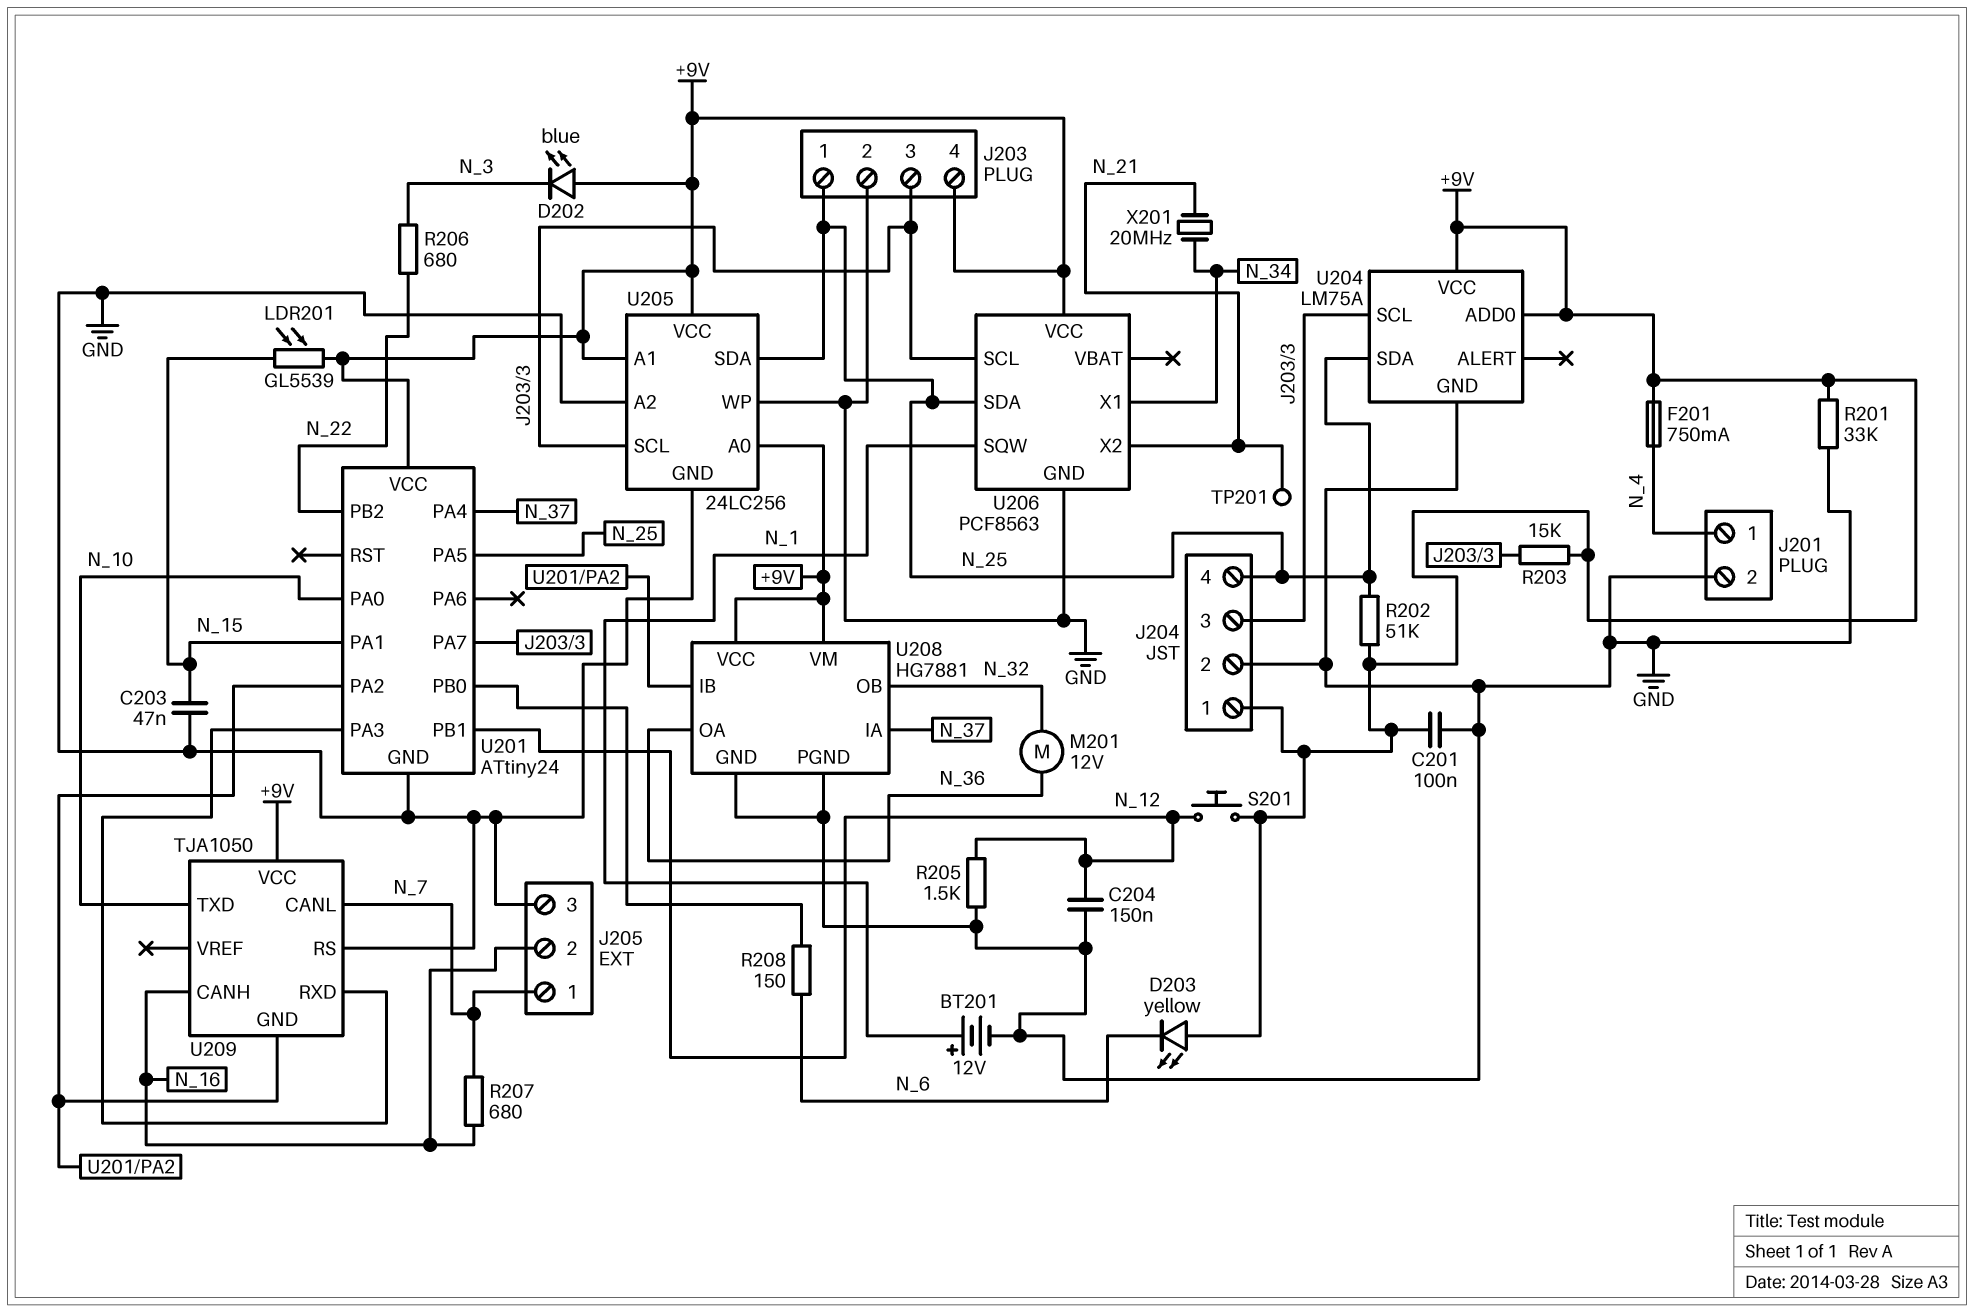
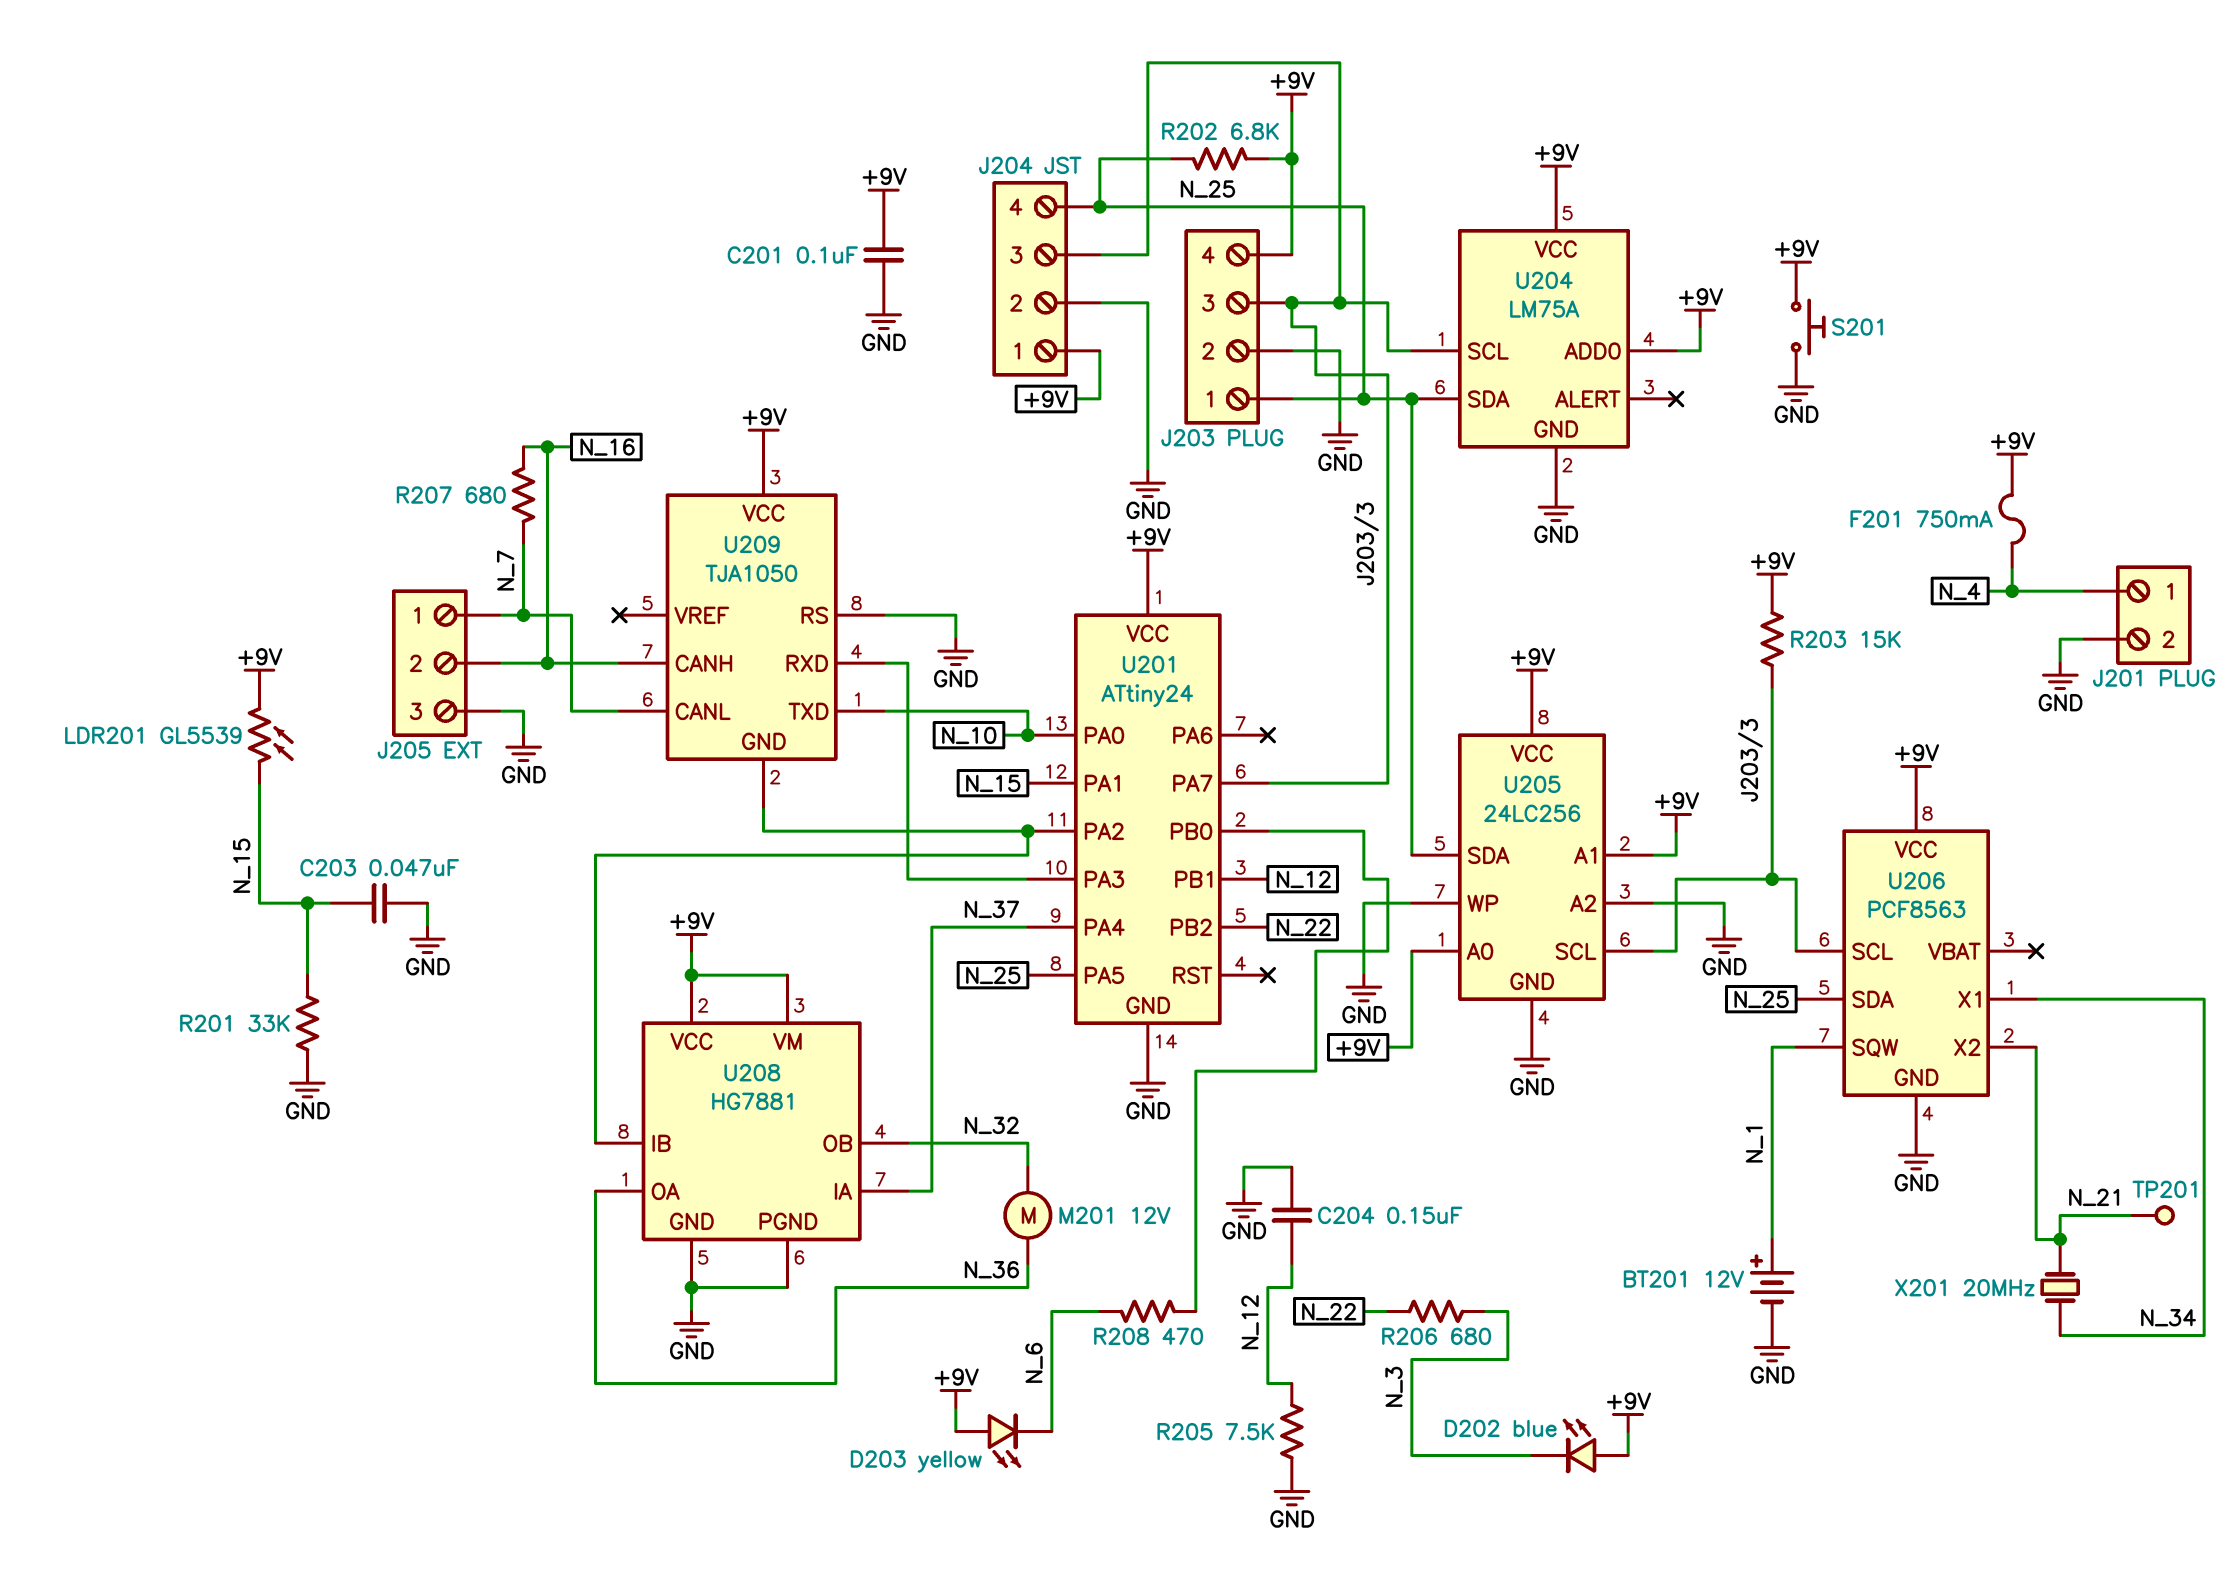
R201: 33k (+9V, GND) -> 33k (GND, N_15)
R202: 51k (+9V, N_25) -> 6.8k (+9V, N_25)
R205: 1.5k (GND, N_12) -> 7.5k (GND, N_12)
R208: 150 (N_6, U201/PB0) -> 470 (N_6, U201/PB0)
S201: button (+9V, N_12) -> button (+9V, GND)

